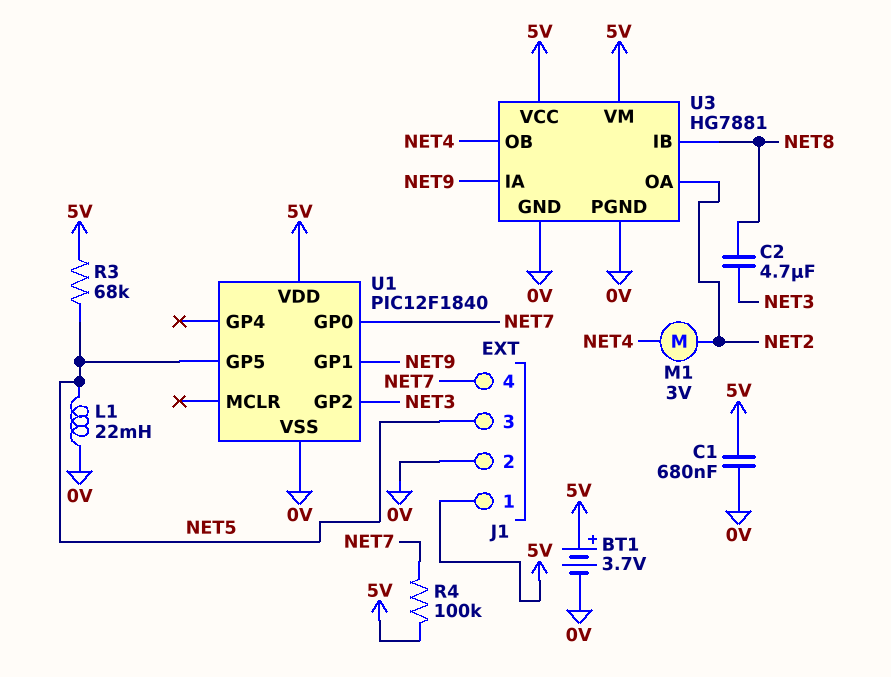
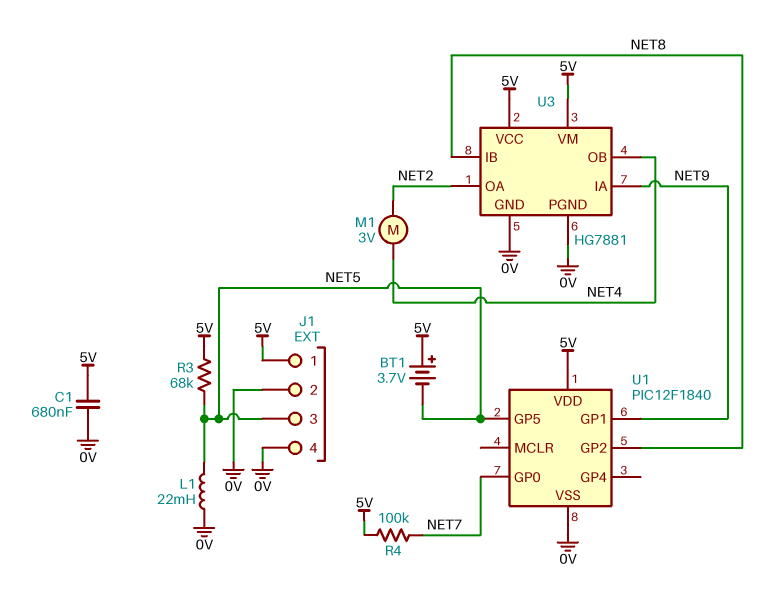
BT1: 3.7V (plus 5V, minus 0V) -> 3.7V (plus 5V, minus NET5)
C2: 4.7uF (NET3, NET8) -> none
J1 pin 4: NET7 -> 0V
U1 pin GP2: NET3 -> NET8

